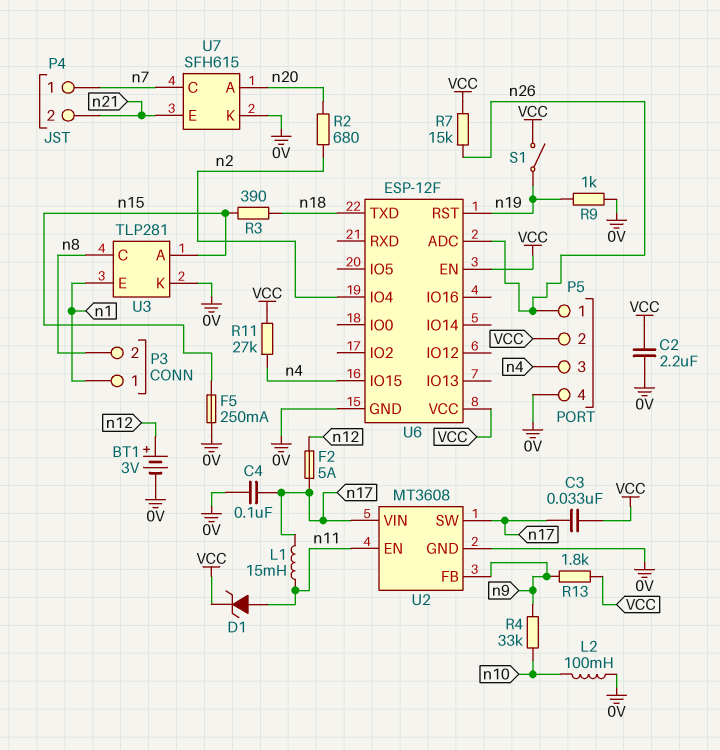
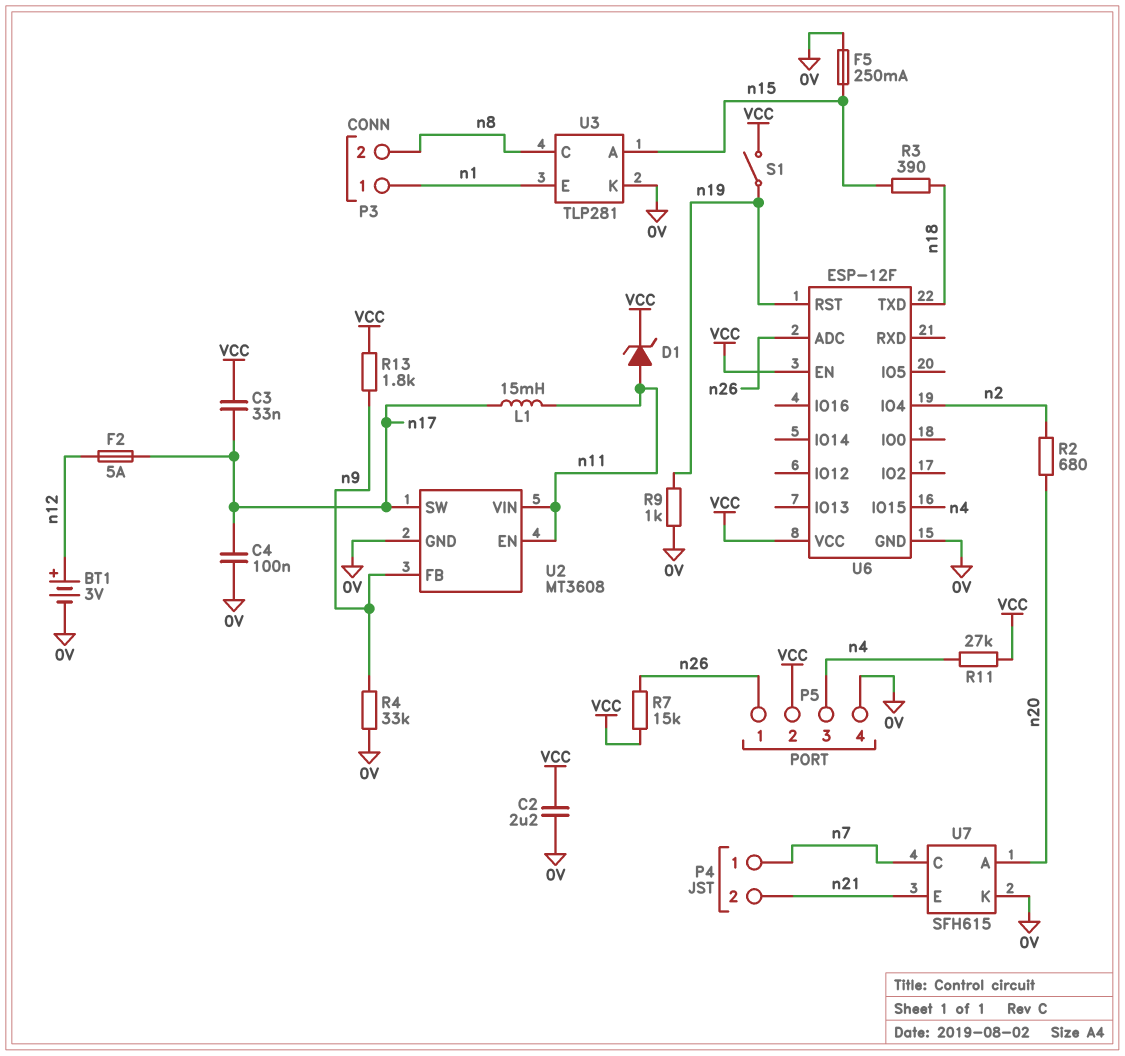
L2: 100mH (0V, n10) -> none
R4: 33k (n9, n10) -> 33k (0V, n9)
U2 pin VIN: n17 -> n11

